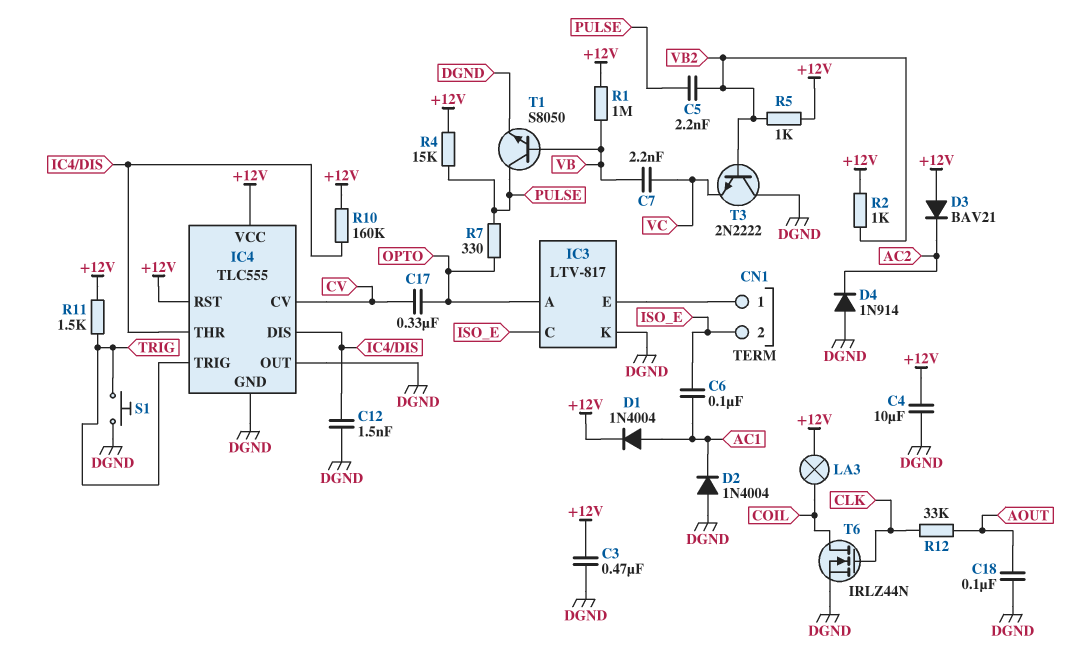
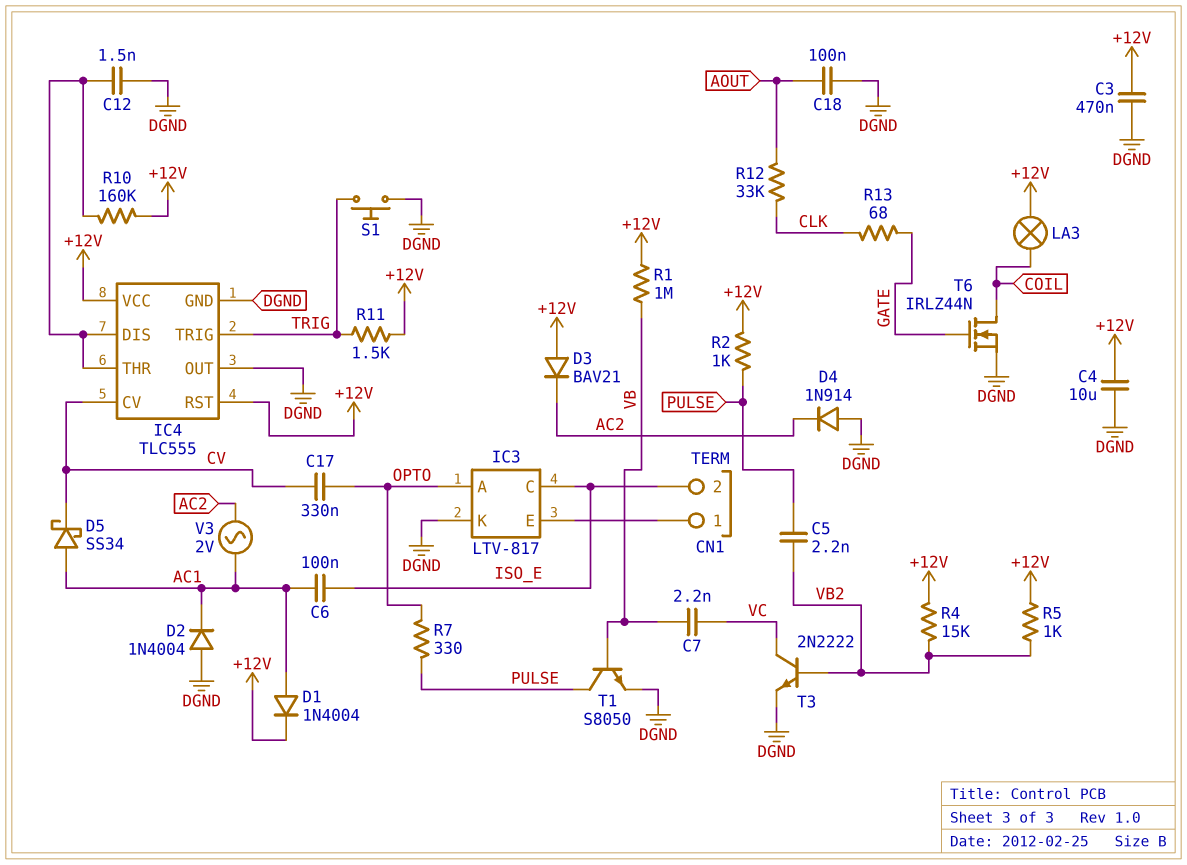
D5: none -> schottky SS34 (A AC1, K CV)
R2: 1k (+12V, VB2) -> 1k (+12V, PULSE)
R4: 15k (+12V, PULSE) -> 15k (+12V, VB2)
R13: none -> 68 (CLK, GATE)
T3: NPN 2N2222 (B VB2, C DGND, E VC) -> NPN 2N2222 (B VB2, C VC, E DGND)
T6: NMOS IRLZ44N (G CLK, D COIL, S DGND) -> NMOS IRLZ44N (G GATE, D COIL, S DGND)
V3: none -> AC 2V (AC1, AC2)

